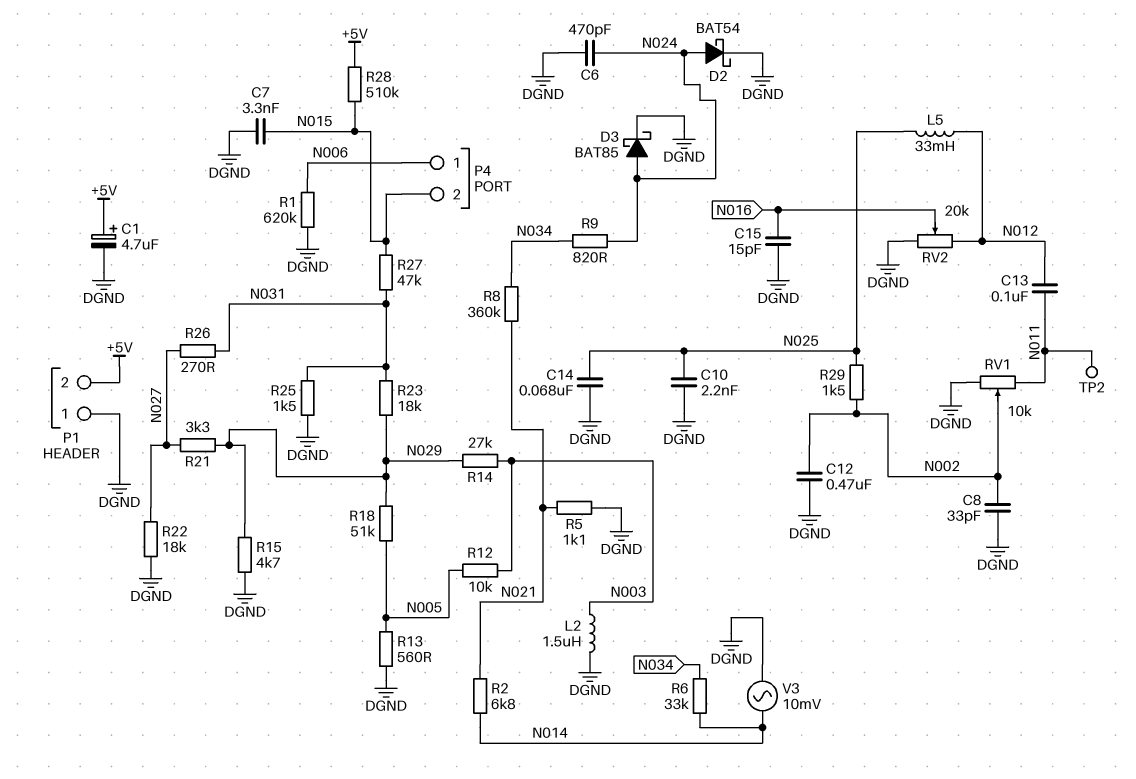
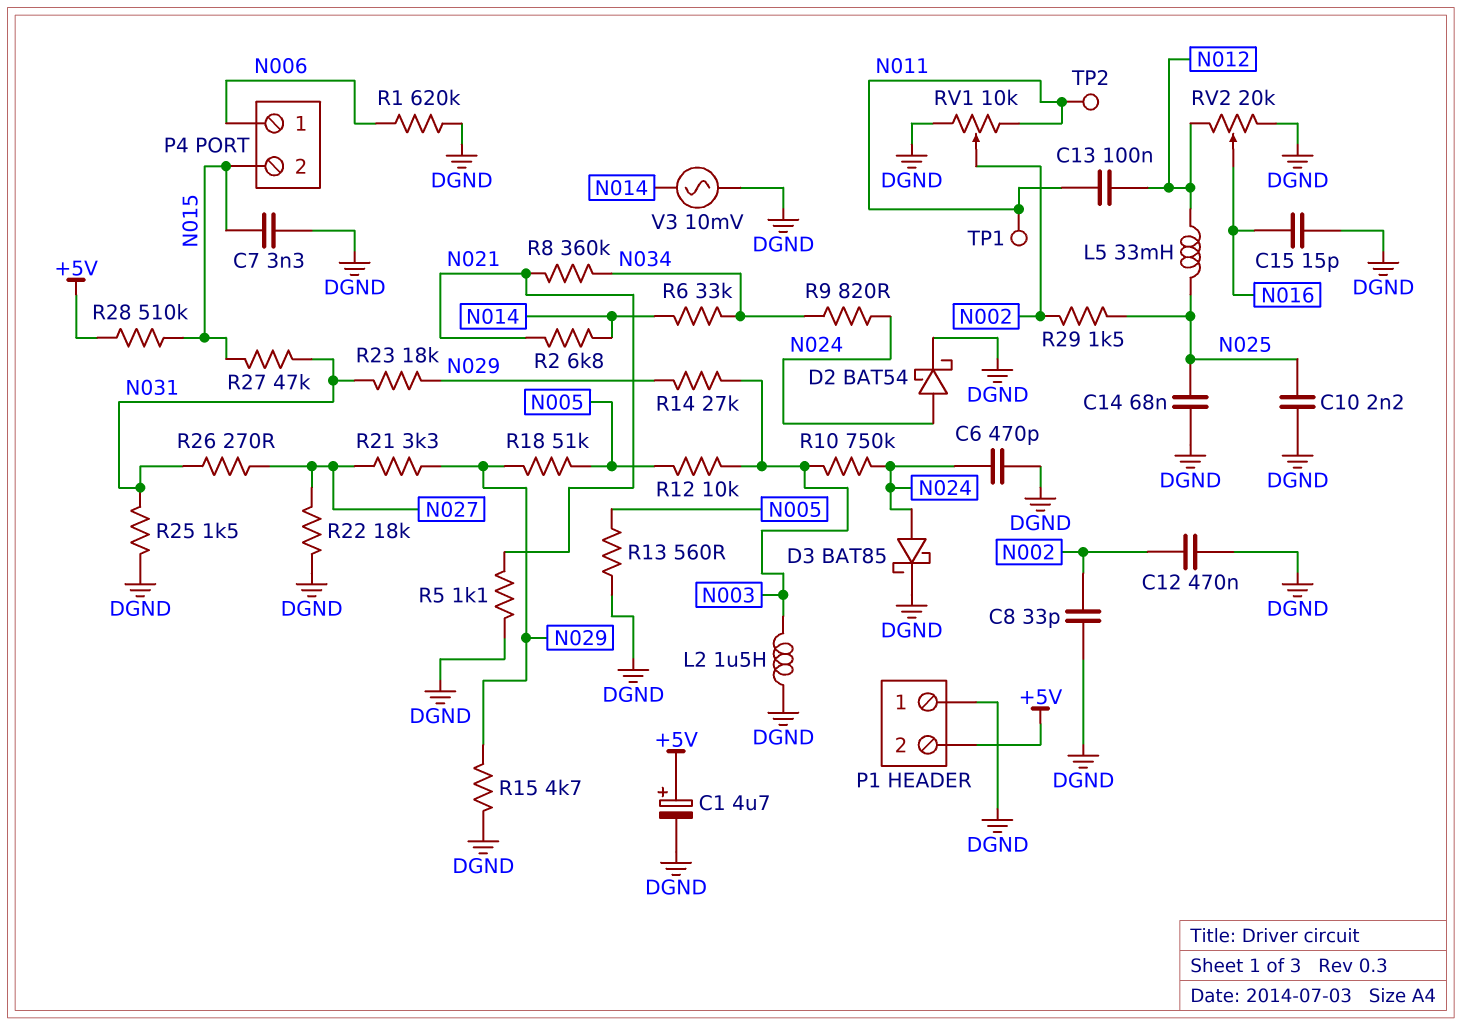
R10: none -> 750k (N003, N024)
TP1: none -> test point (N011)

